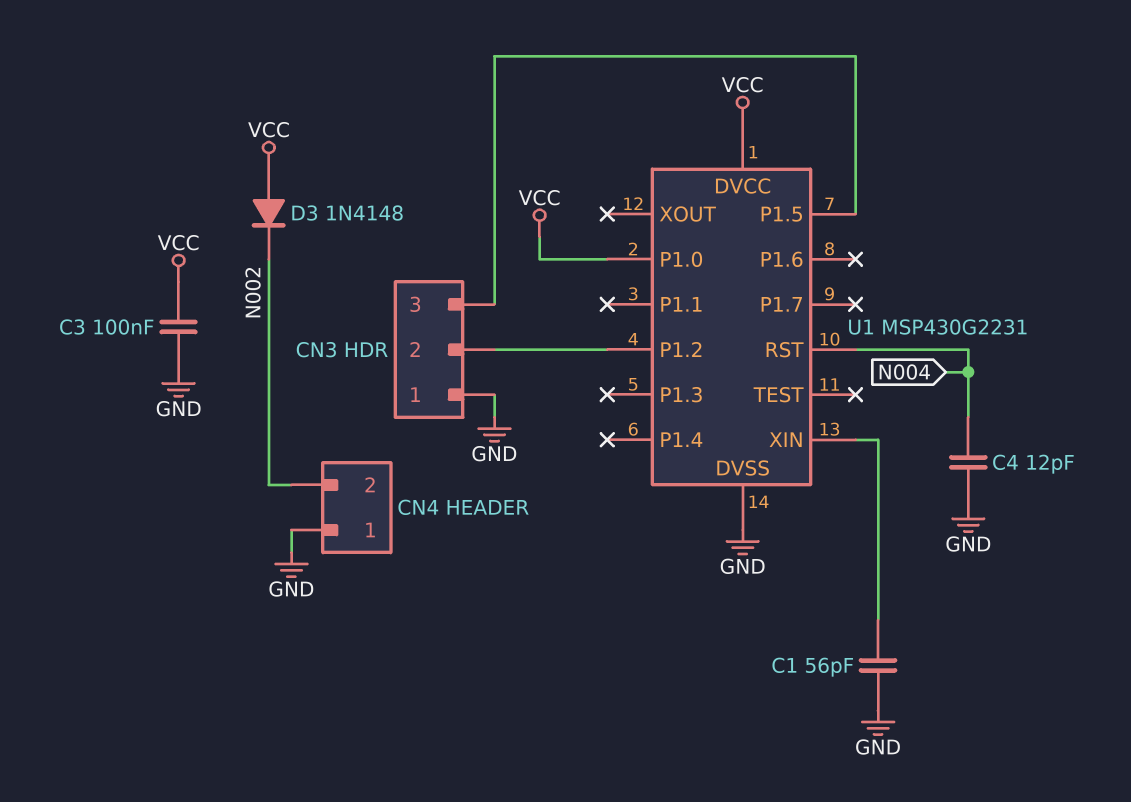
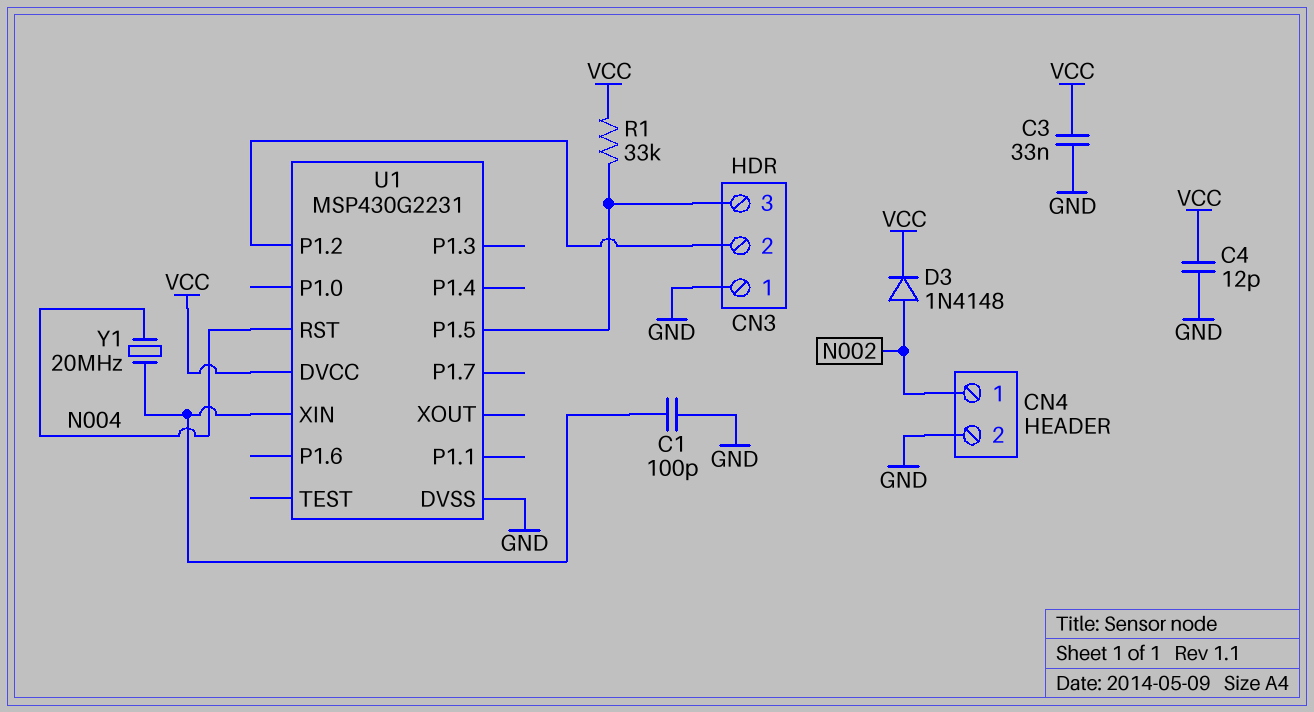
C1: 56pF (GND, U1/XIN) -> 100pF (GND, U1/XIN)
C3: 100nF (GND, VCC) -> 33nF (GND, VCC)
C4: 12pF (GND, N004) -> 12pF (GND, VCC)
CN4 pin 1: GND -> N002
CN4 pin 2: N002 -> GND
D3: diode 1N4148 (A VCC, K N002) -> diode 1N4148 (A N002, K VCC)
R1: none -> 33k (CN3/3, VCC)
U1 pin P1.0: VCC -> none
Y1: none -> 20MHz (N004, U1/XIN)

